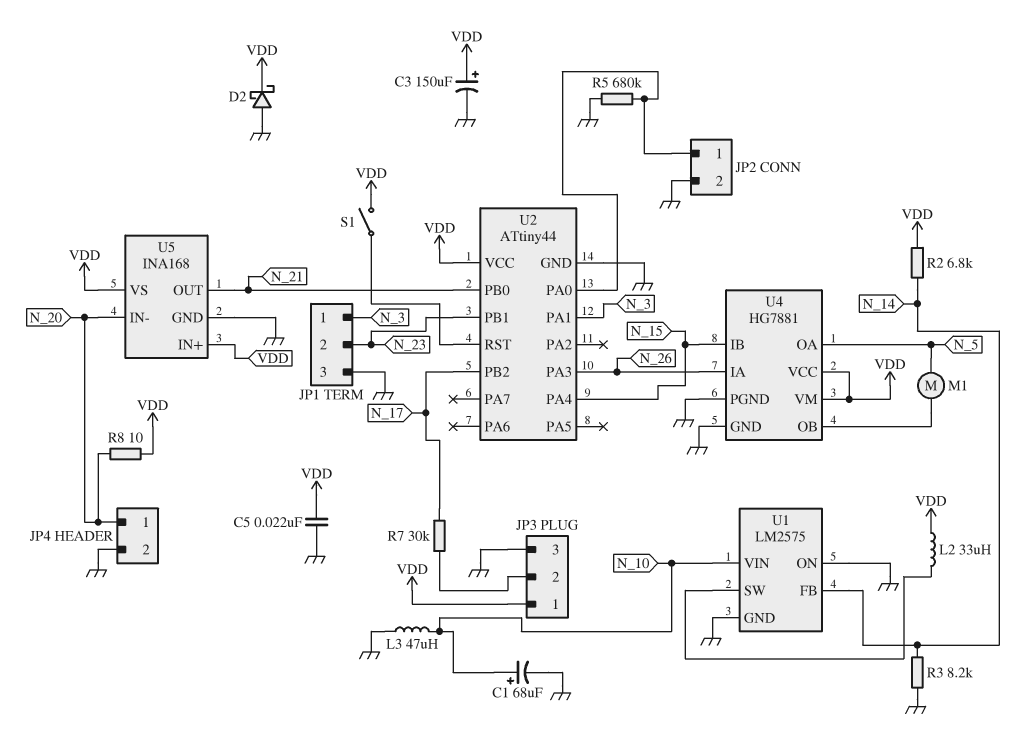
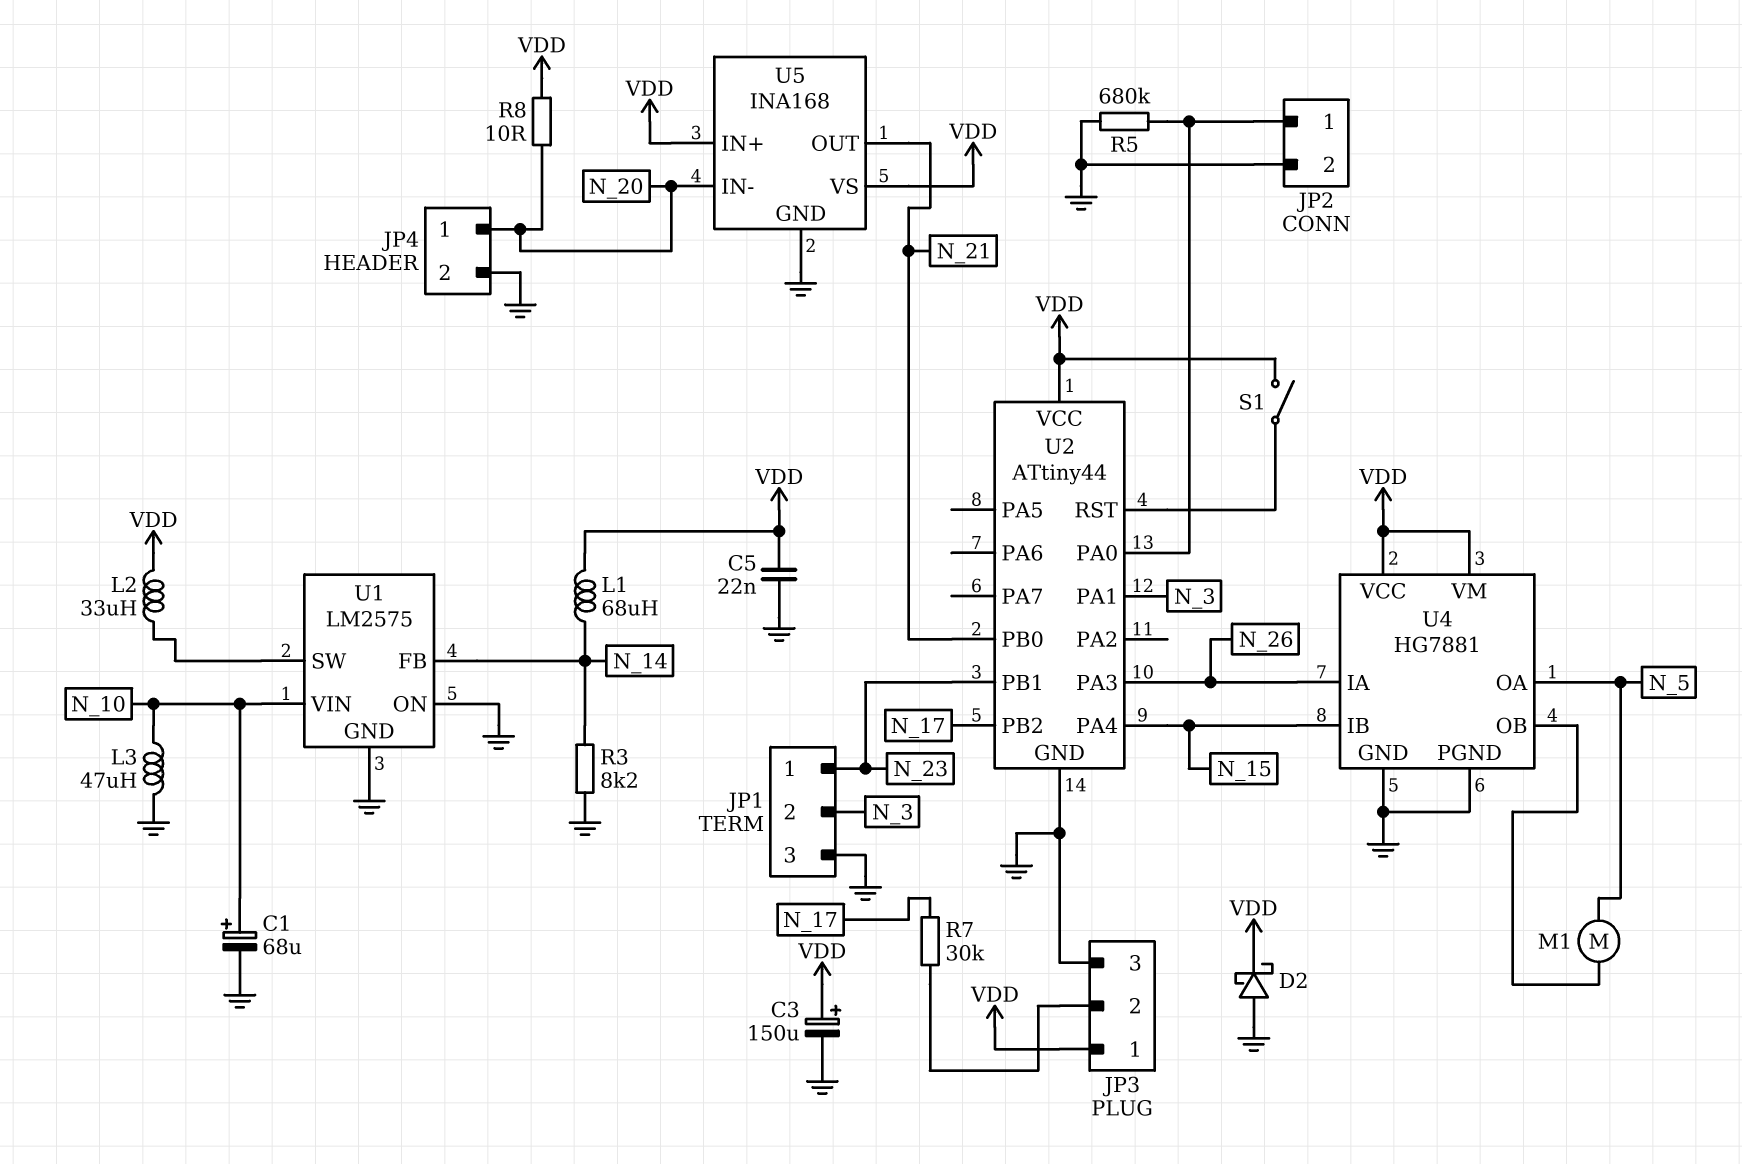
JP1 pin 1: N_3 -> N_23
JP1 pin 2: N_23 -> N_3
L1: none -> 68uH (N_14, VDD)
R2: 6.8k (N_14, VDD) -> none

